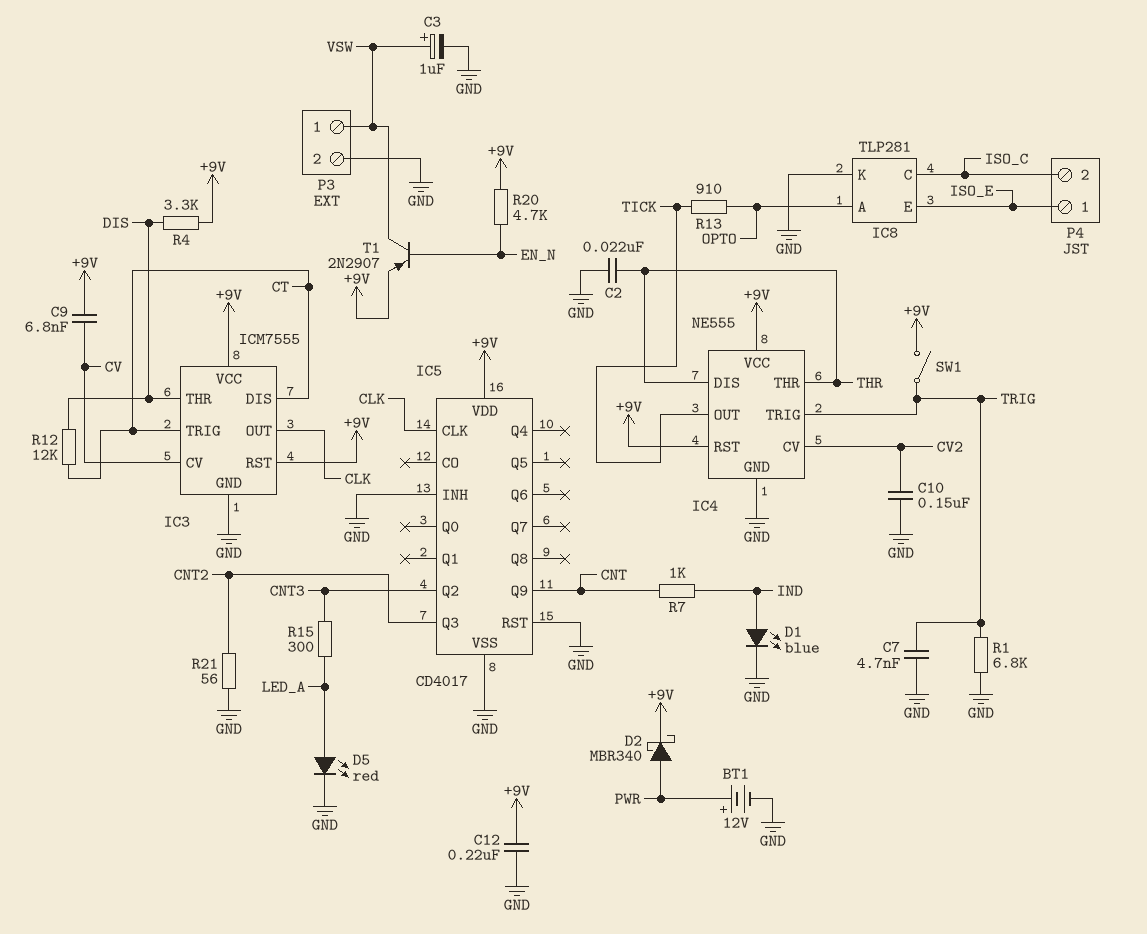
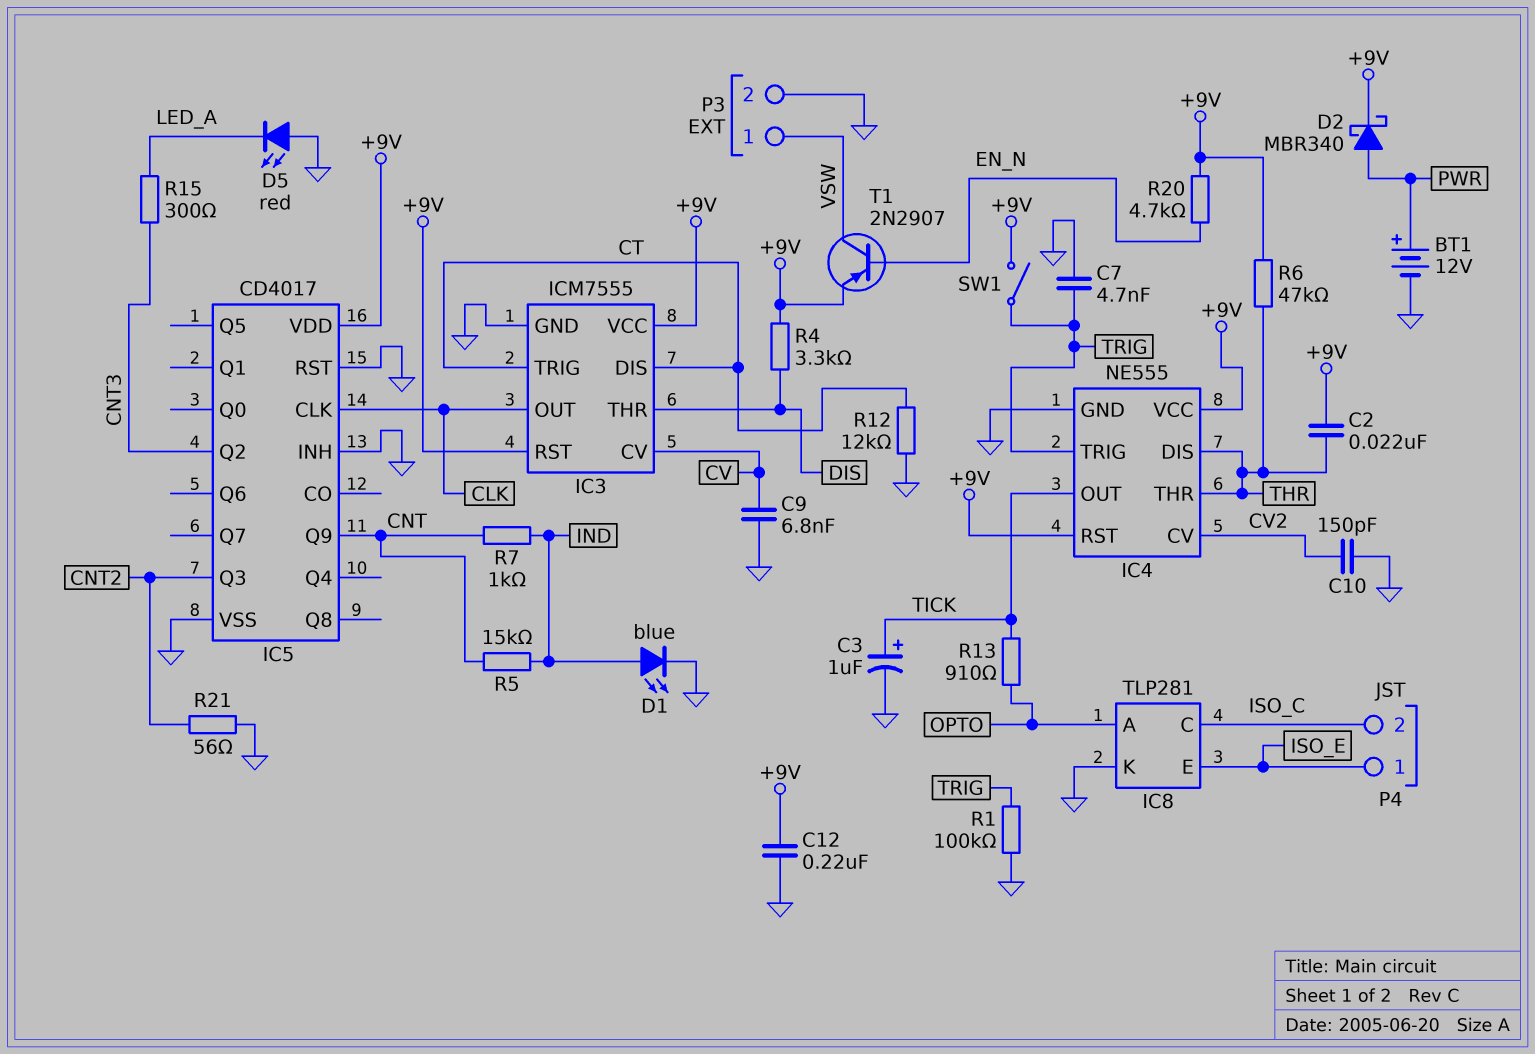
C2: 22nF (GND, THR) -> 22nF (+9V, THR)
C3: 1uF (plus VSW, minus GND) -> 1uF (plus TICK, minus GND)
C9: 6.8nF (+9V, CV) -> 6.8nF (CV, GND)
C10: 150nF (CV2, GND) -> 150pF (CV2, GND)
D5: LED red (A LED_A, K GND) -> LED red (A GND, K LED_A)
R1: 6.8k (GND, TRIG) -> 100k (GND, TRIG)
R5: none -> 15k (CNT, IND)
R6: none -> 47k (+9V, THR)
R12: 12k (CT, DIS) -> 12k (CT, GND)

